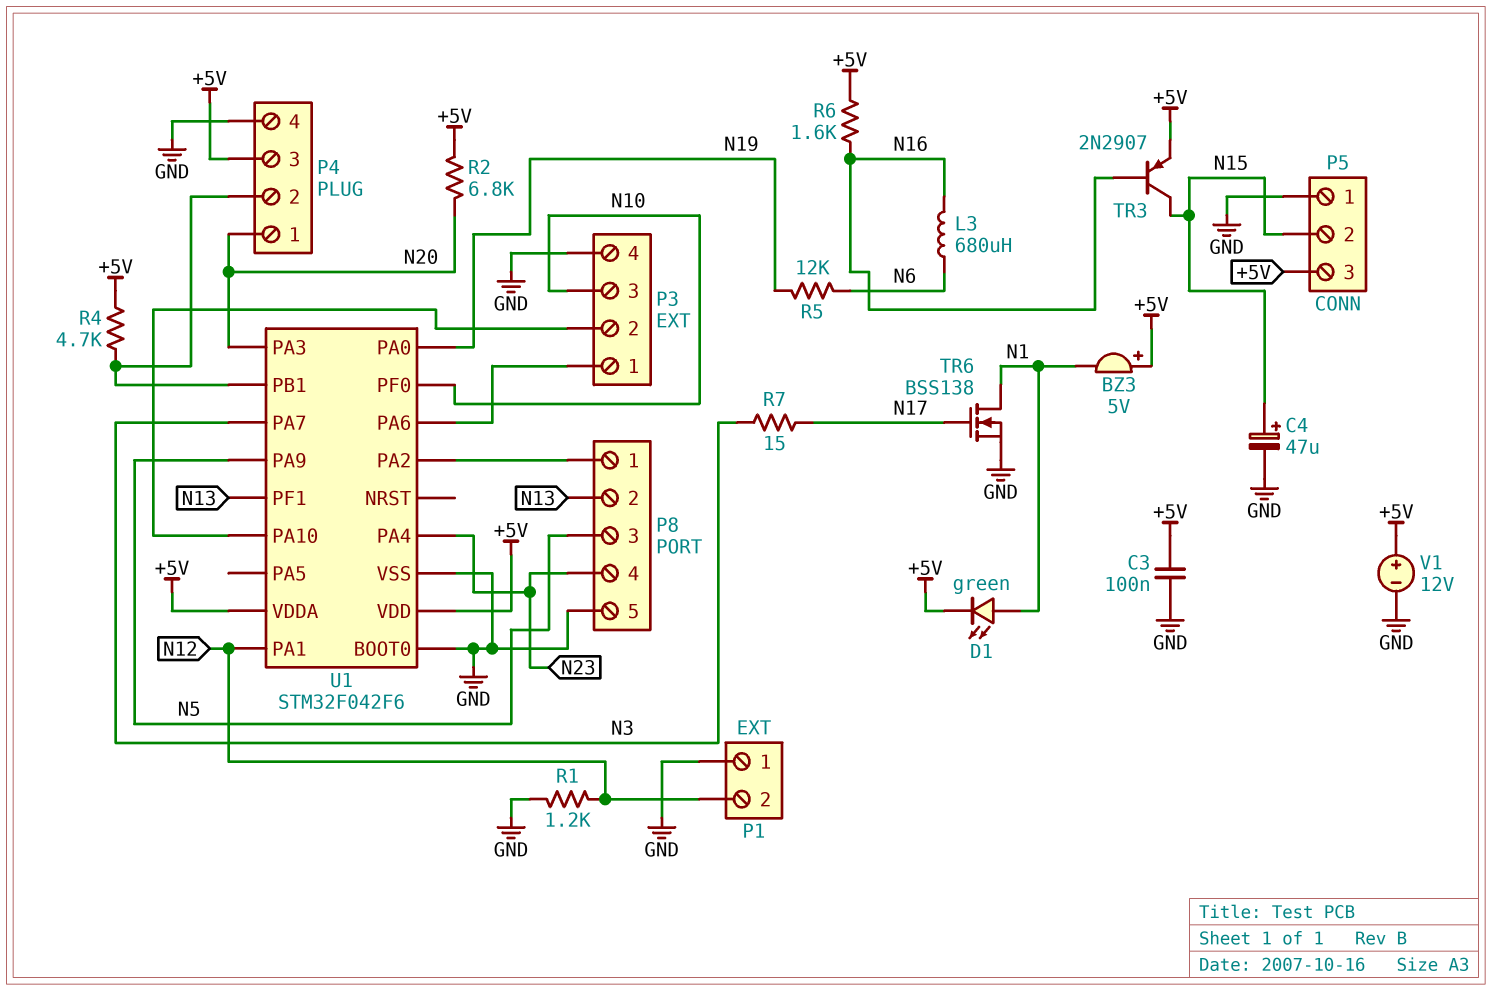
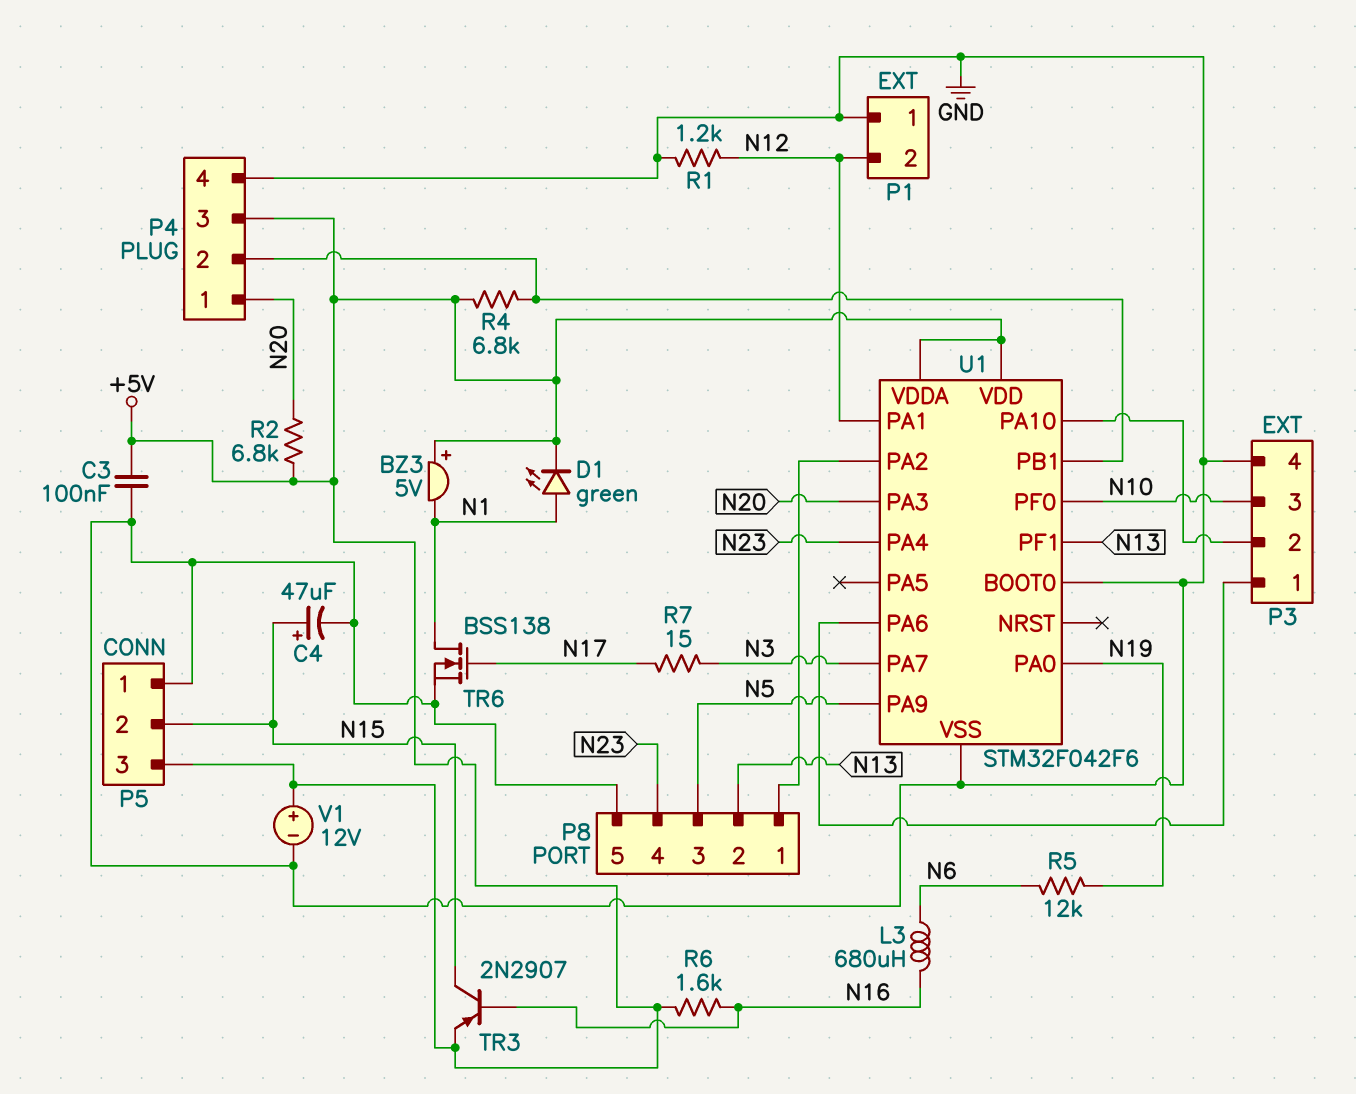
R4: 4.7k (+5V, P4/2) -> 6.8k (+5V, P4/2)

